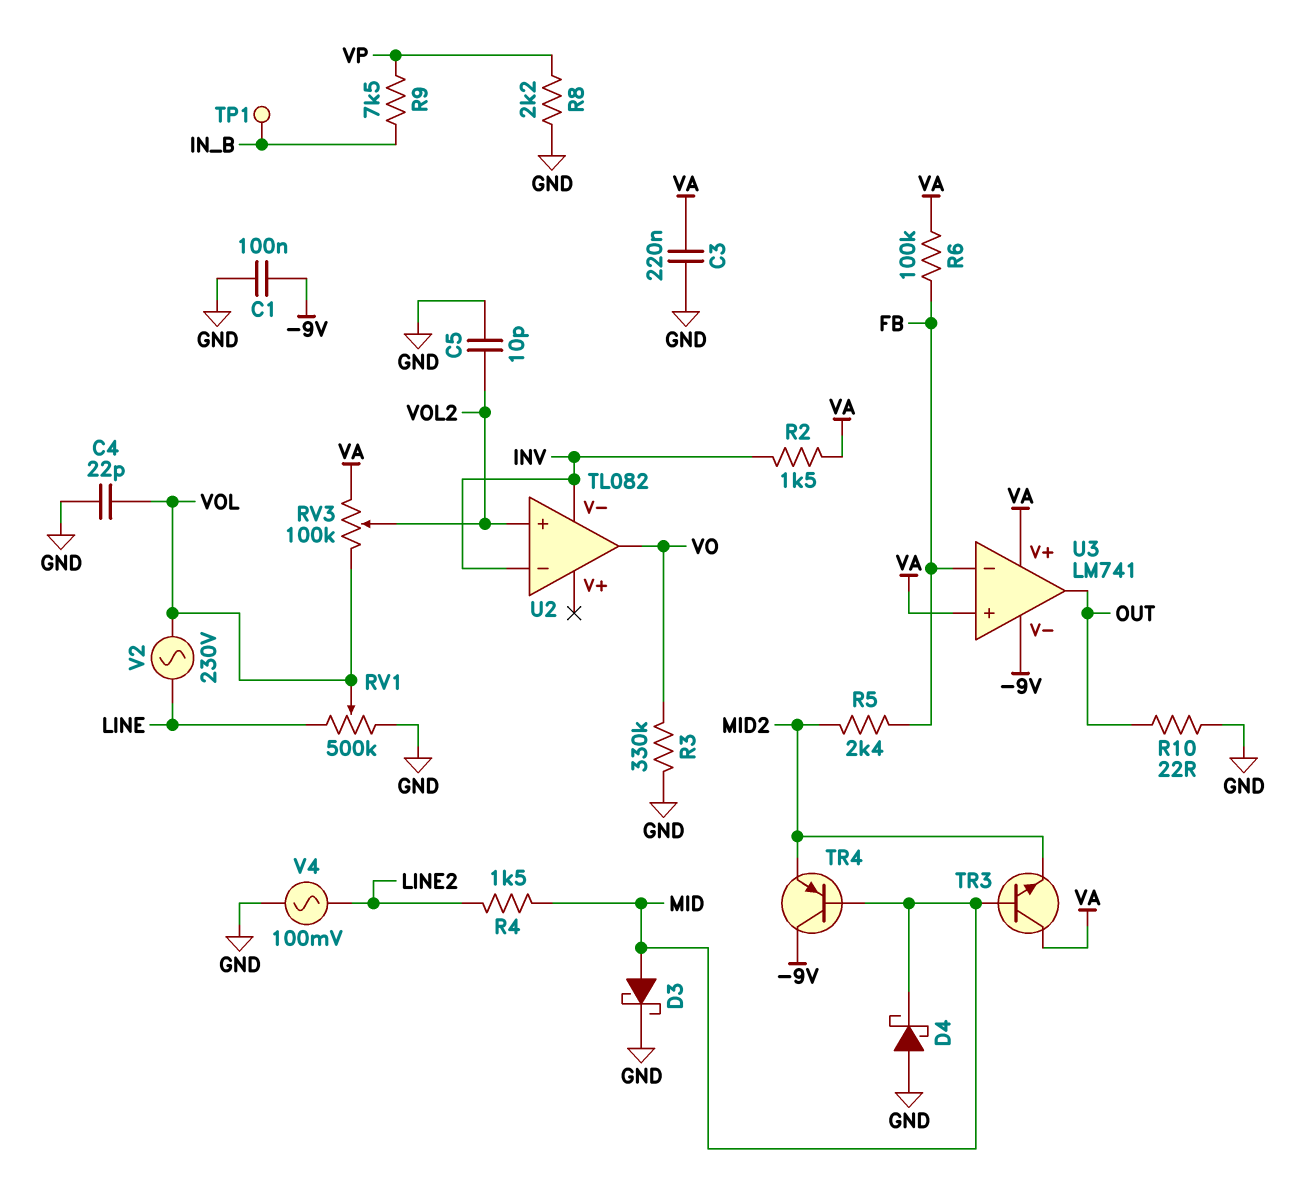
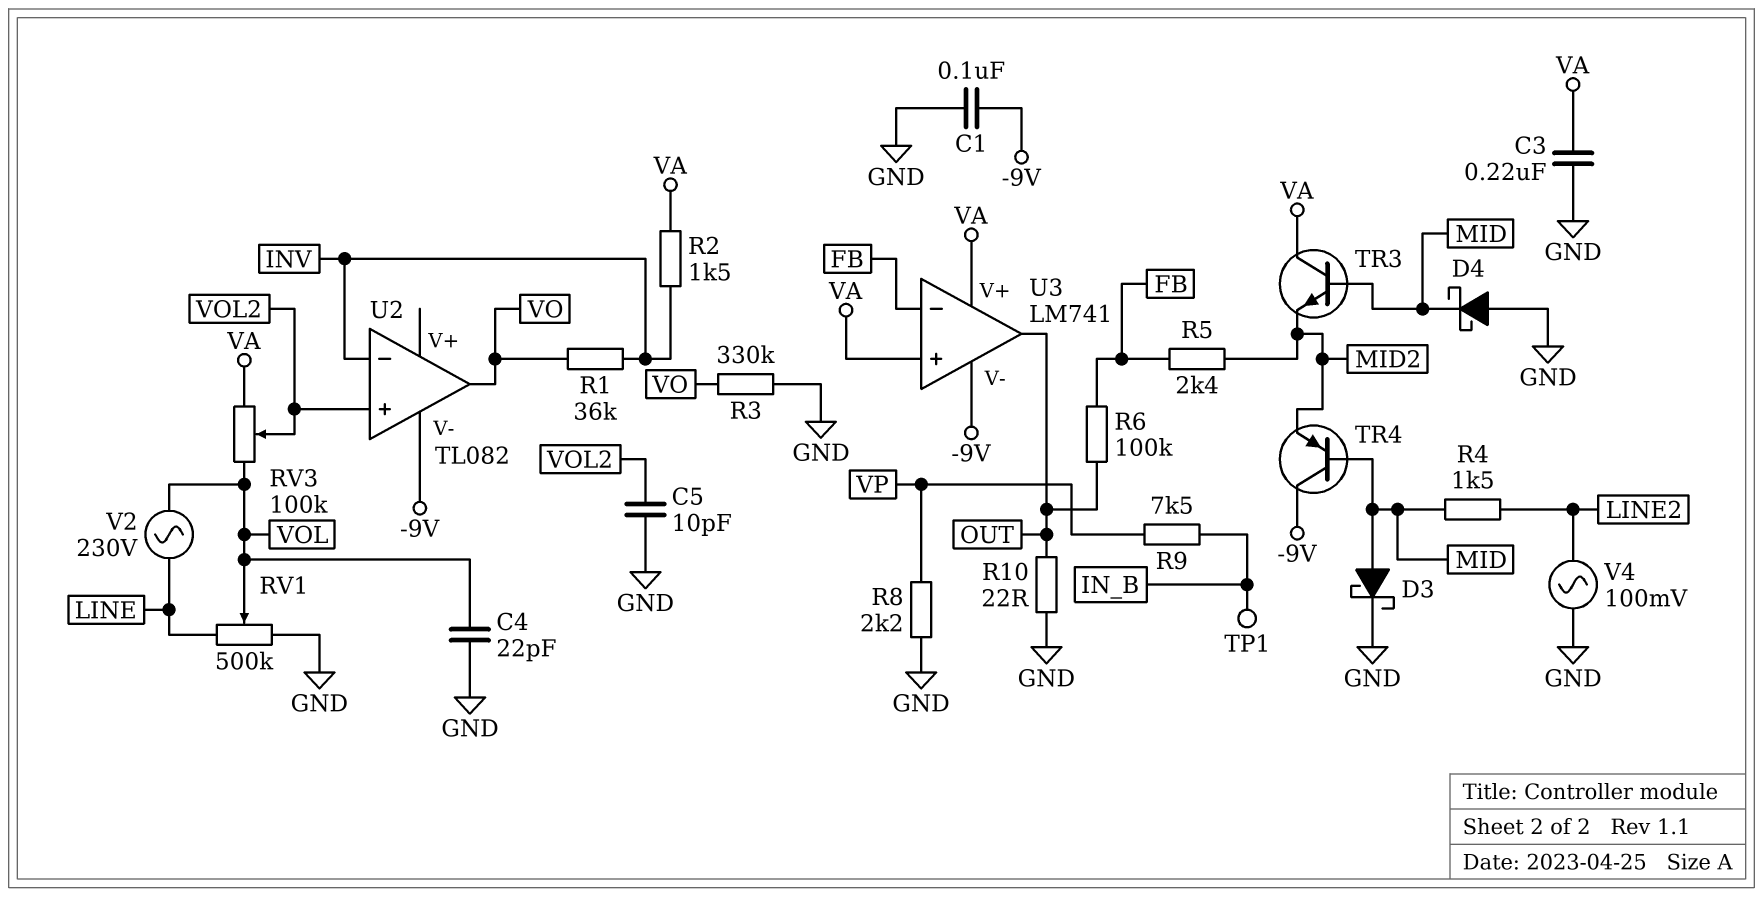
R1: none -> 36k (INV, VO)
R6: 100k (FB, VA) -> 100k (FB, OUT)
U2 pin V-: INV -> -9V

